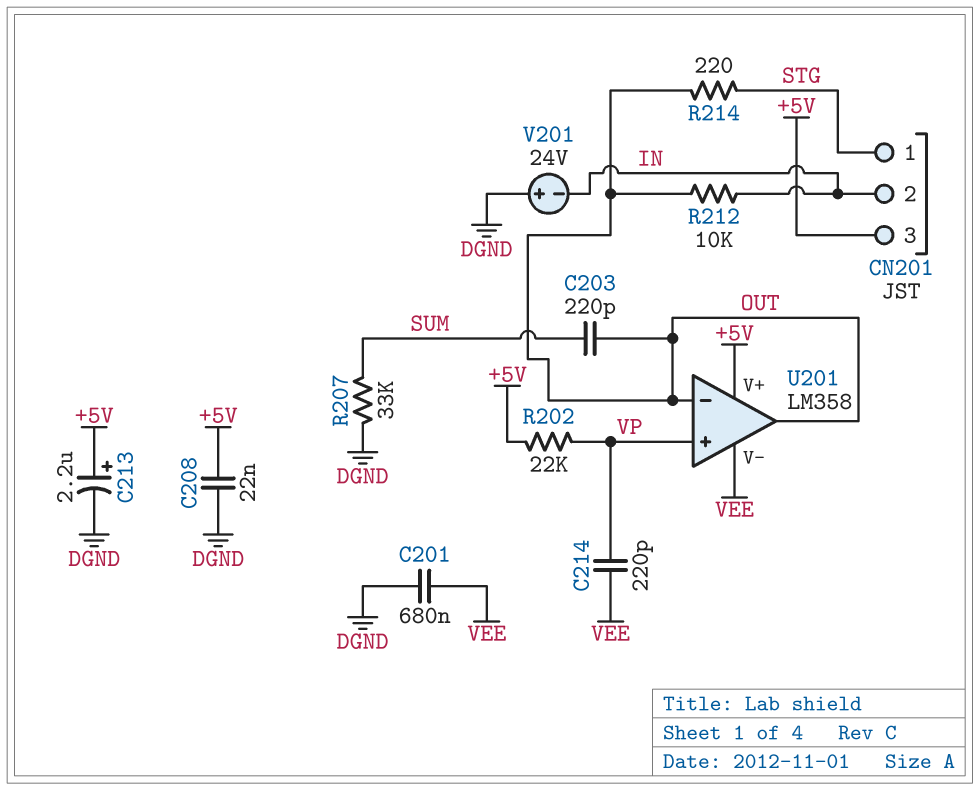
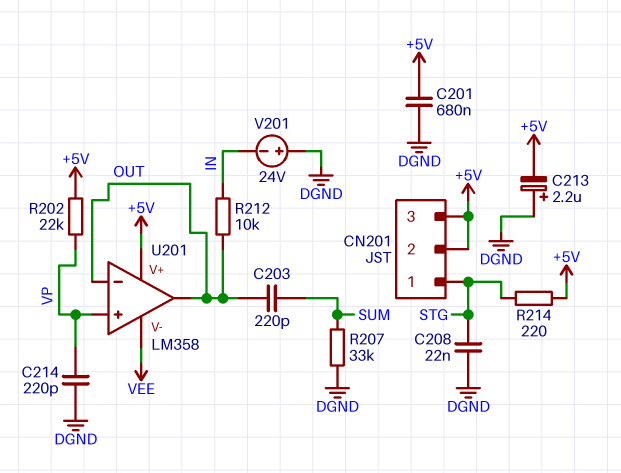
C201: 680nF (DGND, VEE) -> 680nF (+5V, DGND)
C208: 22nF (+5V, DGND) -> 22nF (DGND, STG)
C213: 2.2uF (plus +5V, minus DGND) -> 2.2uF (plus DGND, minus +5V)
C214: 220pF (VEE, VP) -> 220pF (DGND, VP)
CN201 pin 2: IN -> +5V
R214: 220 (OUT, STG) -> 220 (+5V, STG)

